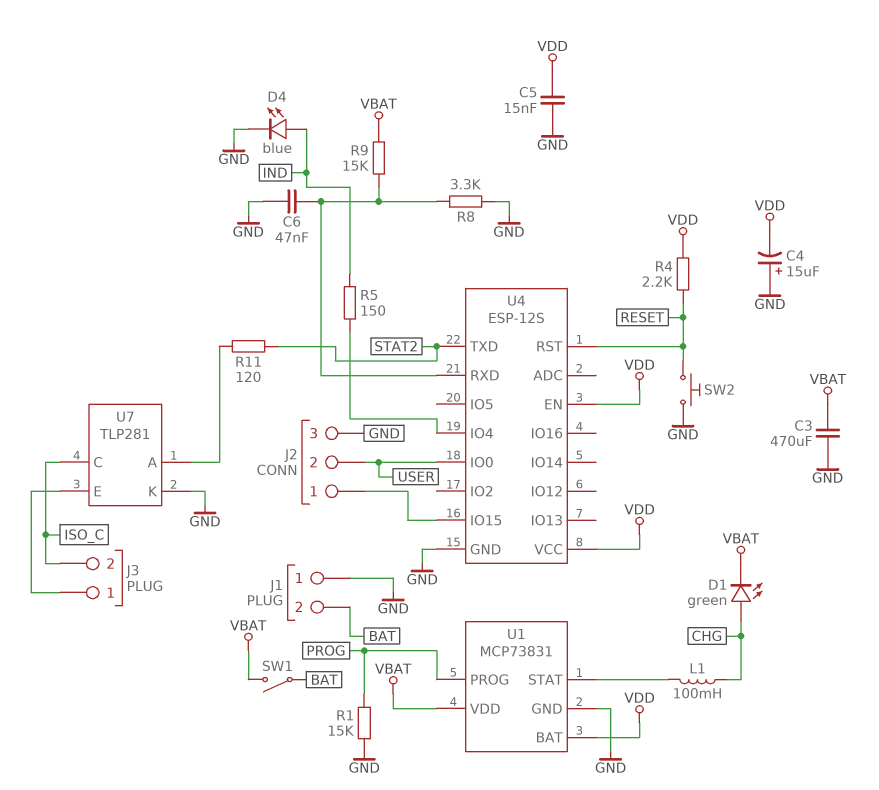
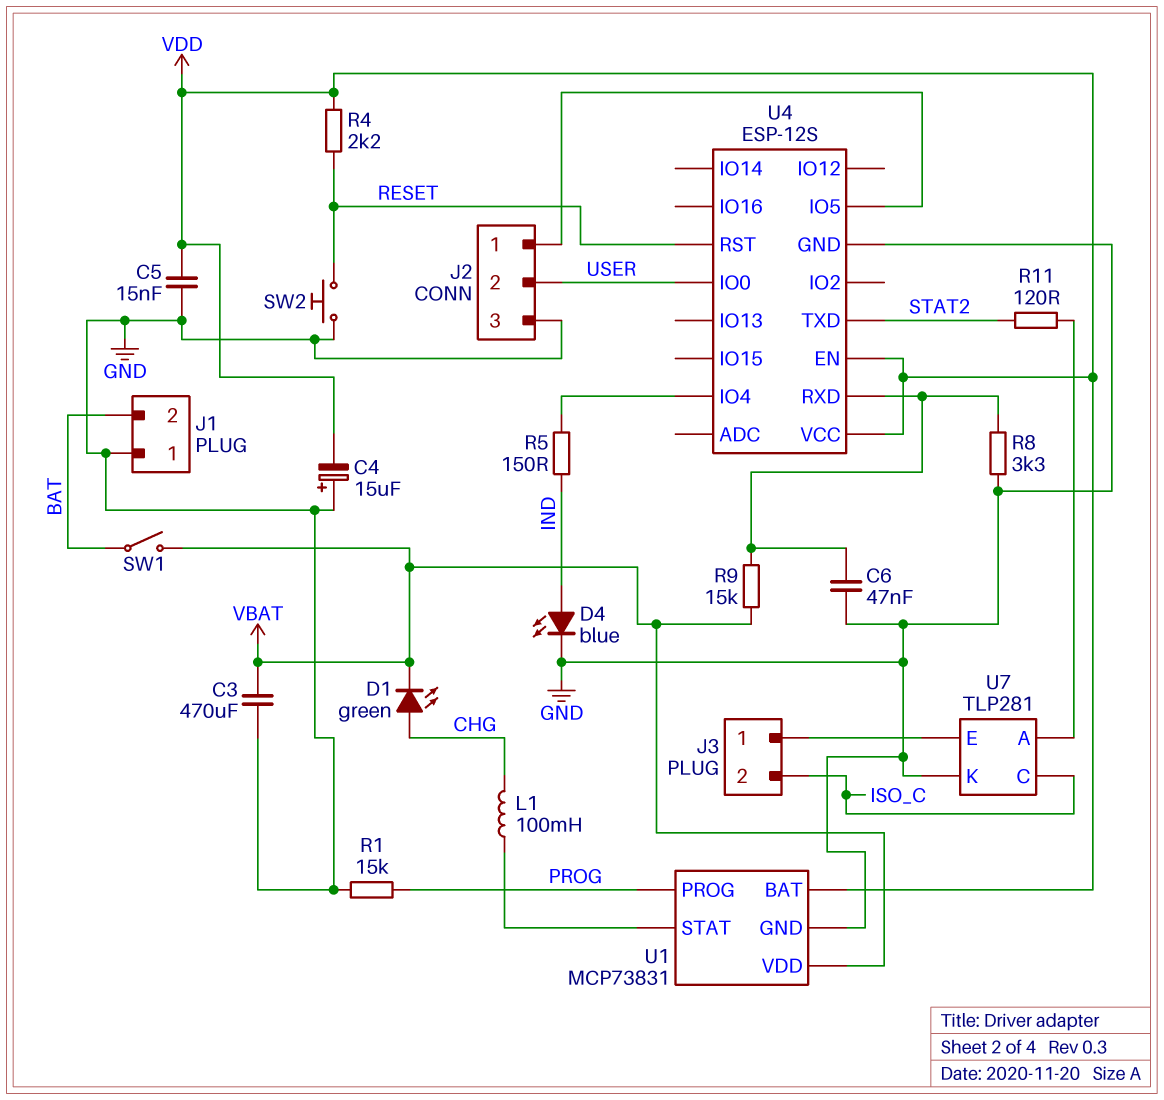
U4 pin IO5: none -> J2/1
U4 pin IO15: J2/1 -> none

